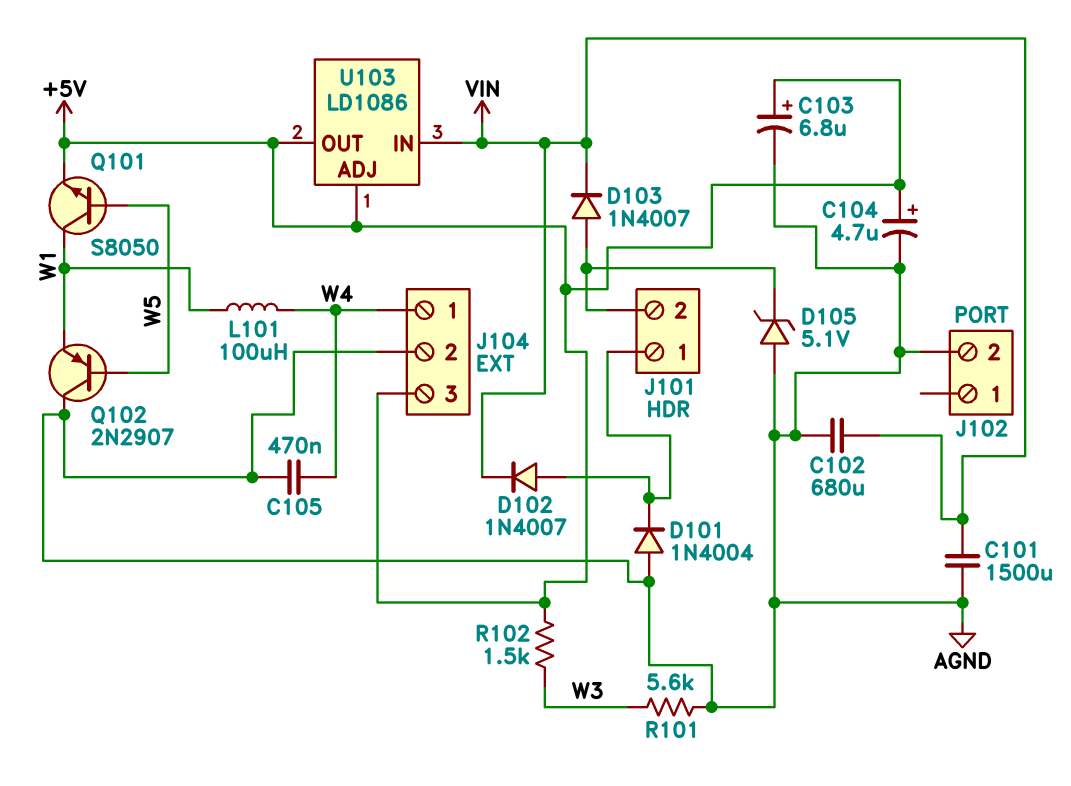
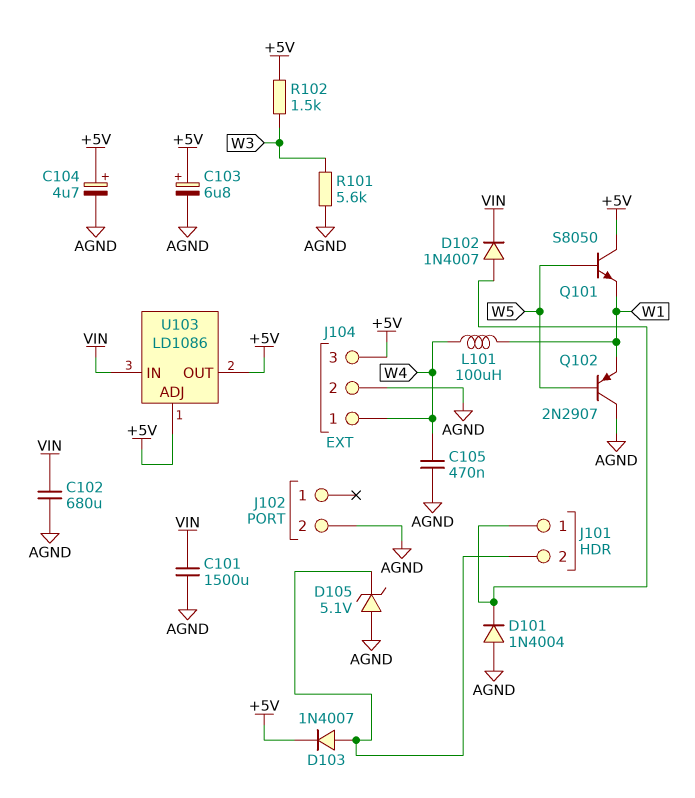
D103: diode 1N4007 (A J101/2, K VIN) -> diode 1N4007 (A J101/2, K +5V)
Q101: NPN S8050 (B W5, C W1, E +5V) -> NPN S8050 (B W5, C +5V, E W1)

